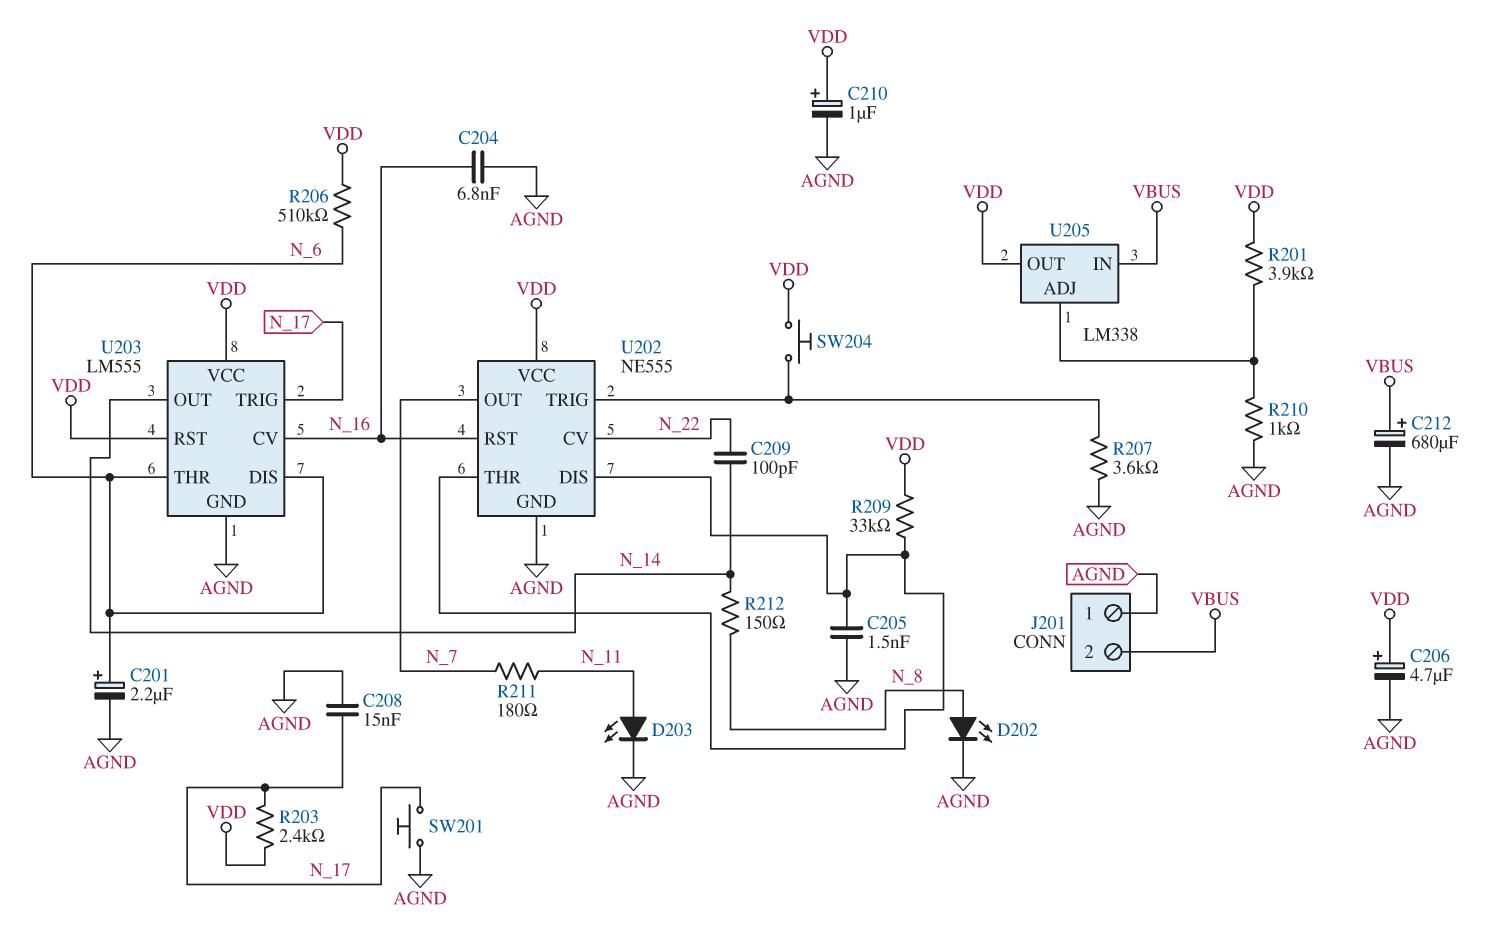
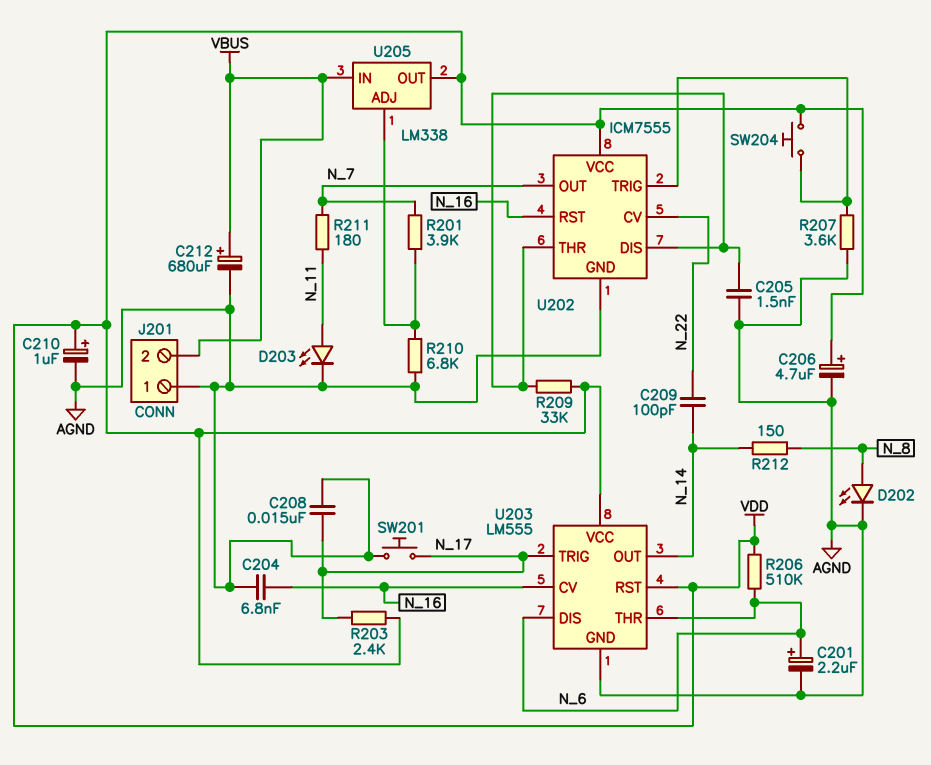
R201: 3.9k (U205/ADJ, VDD) -> 3.9k (N_7, U205/ADJ)
R210: 1k (AGND, U205/ADJ) -> 6.8k (AGND, U205/ADJ)
U202: NE555 -> ICM7555

